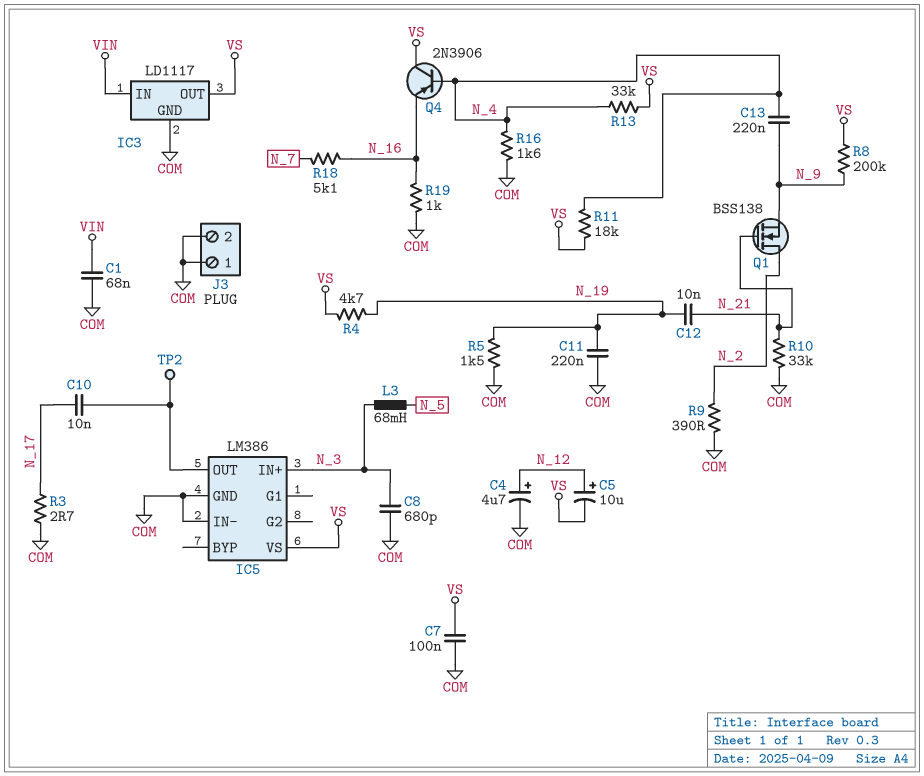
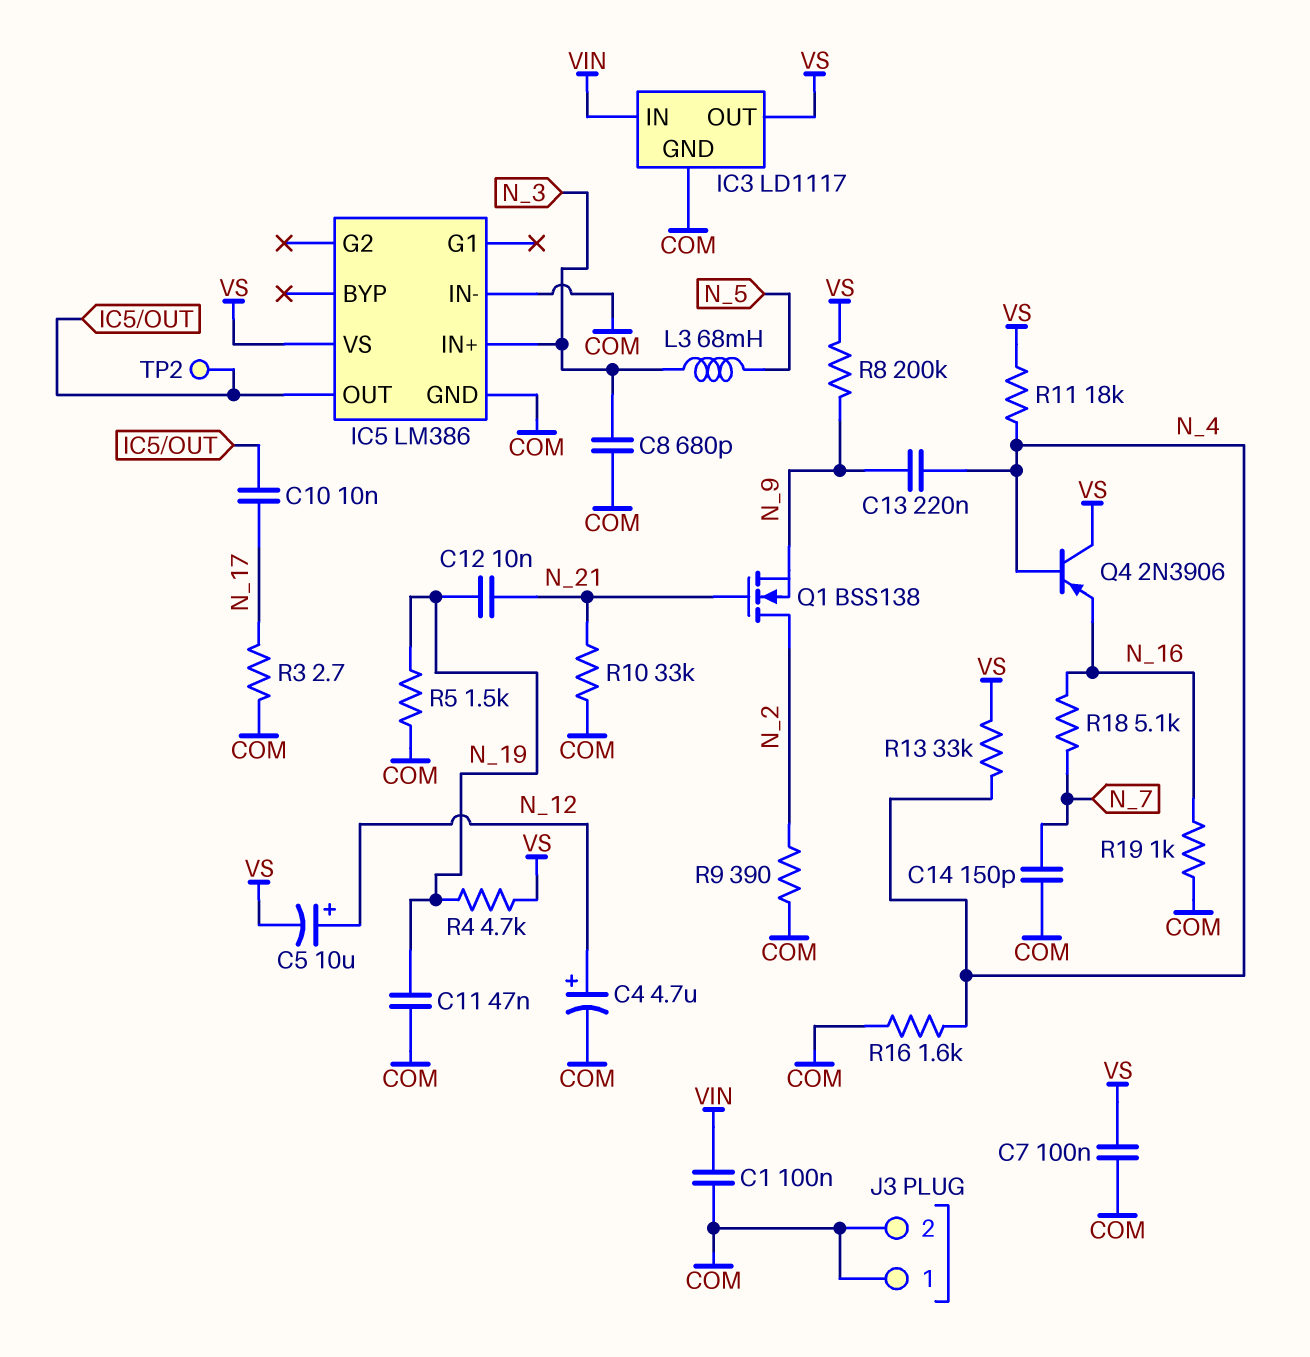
C1: 68nF (COM, VIN) -> 100nF (COM, VIN)
C11: 220nF (COM, N_19) -> 47nF (COM, N_19)
C14: none -> 150pF (COM, N_7)

